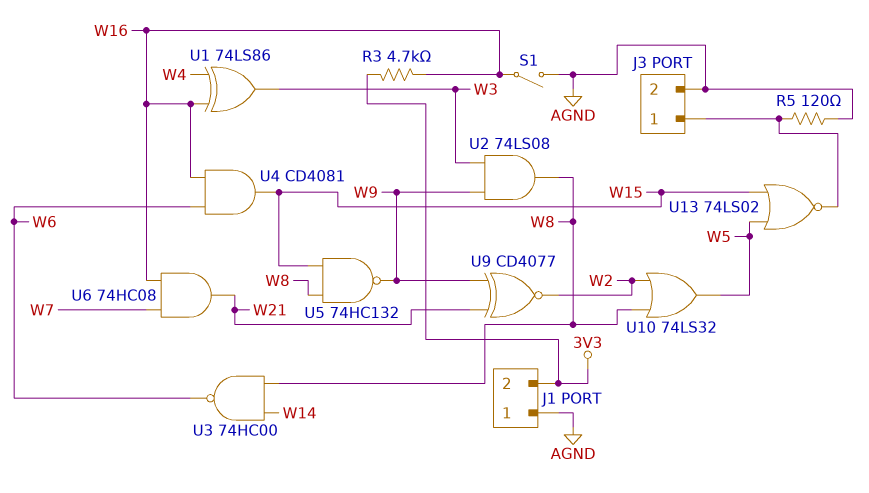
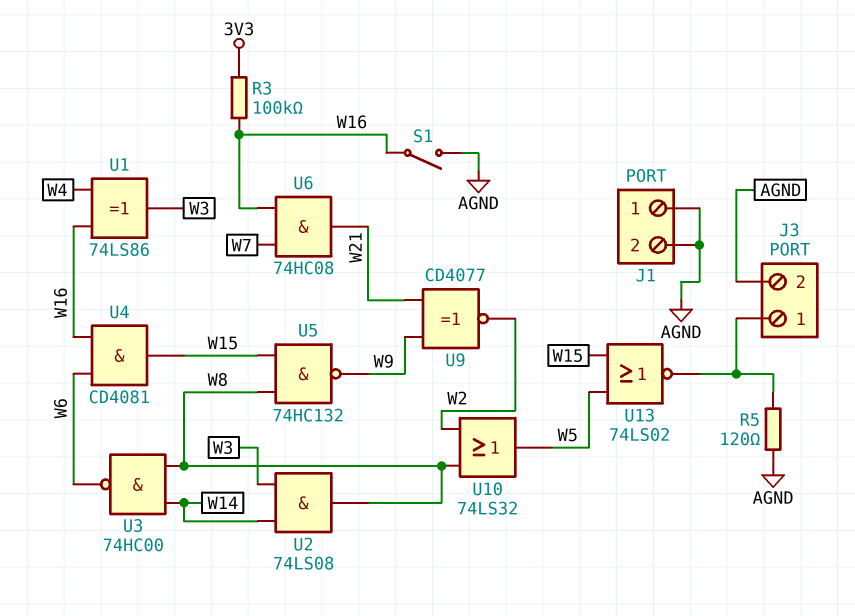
J1 pin 2: 3V3 -> AGND
R3: 4.7k (3V3, W16) -> 100k (3V3, W16)
U2: AND 74LS08 (in W3, in W9, out W8) -> AND 74LS08 (in W3, in W14, out W8)

